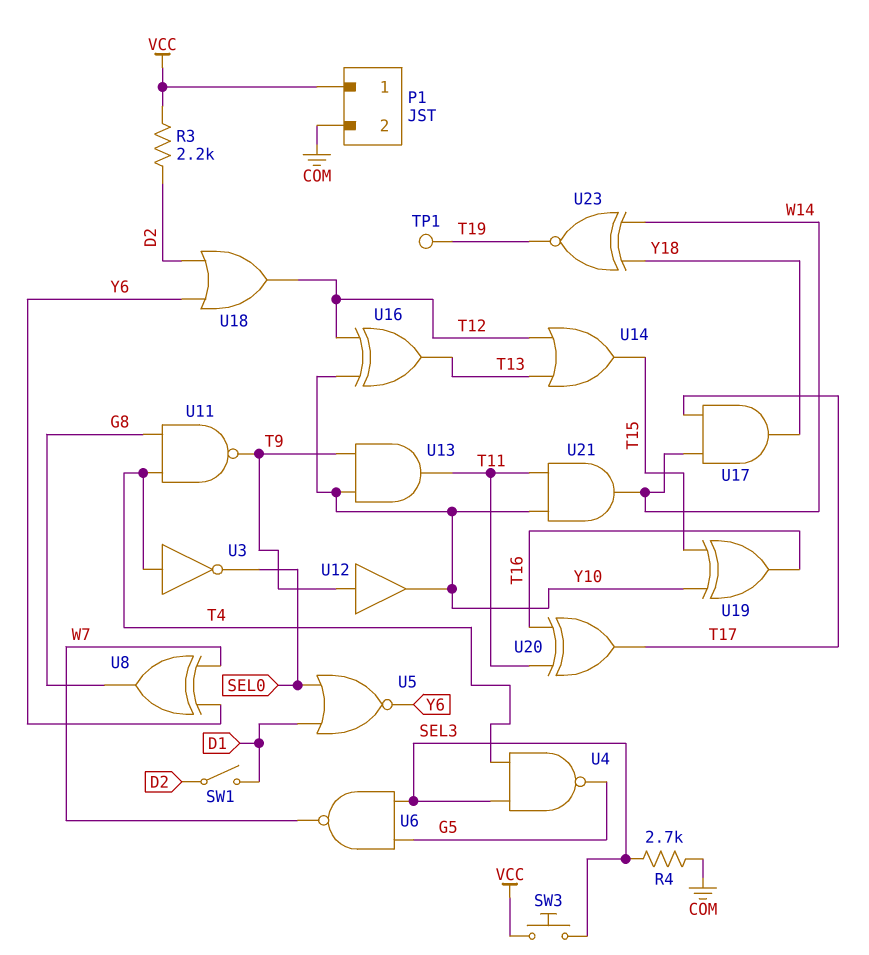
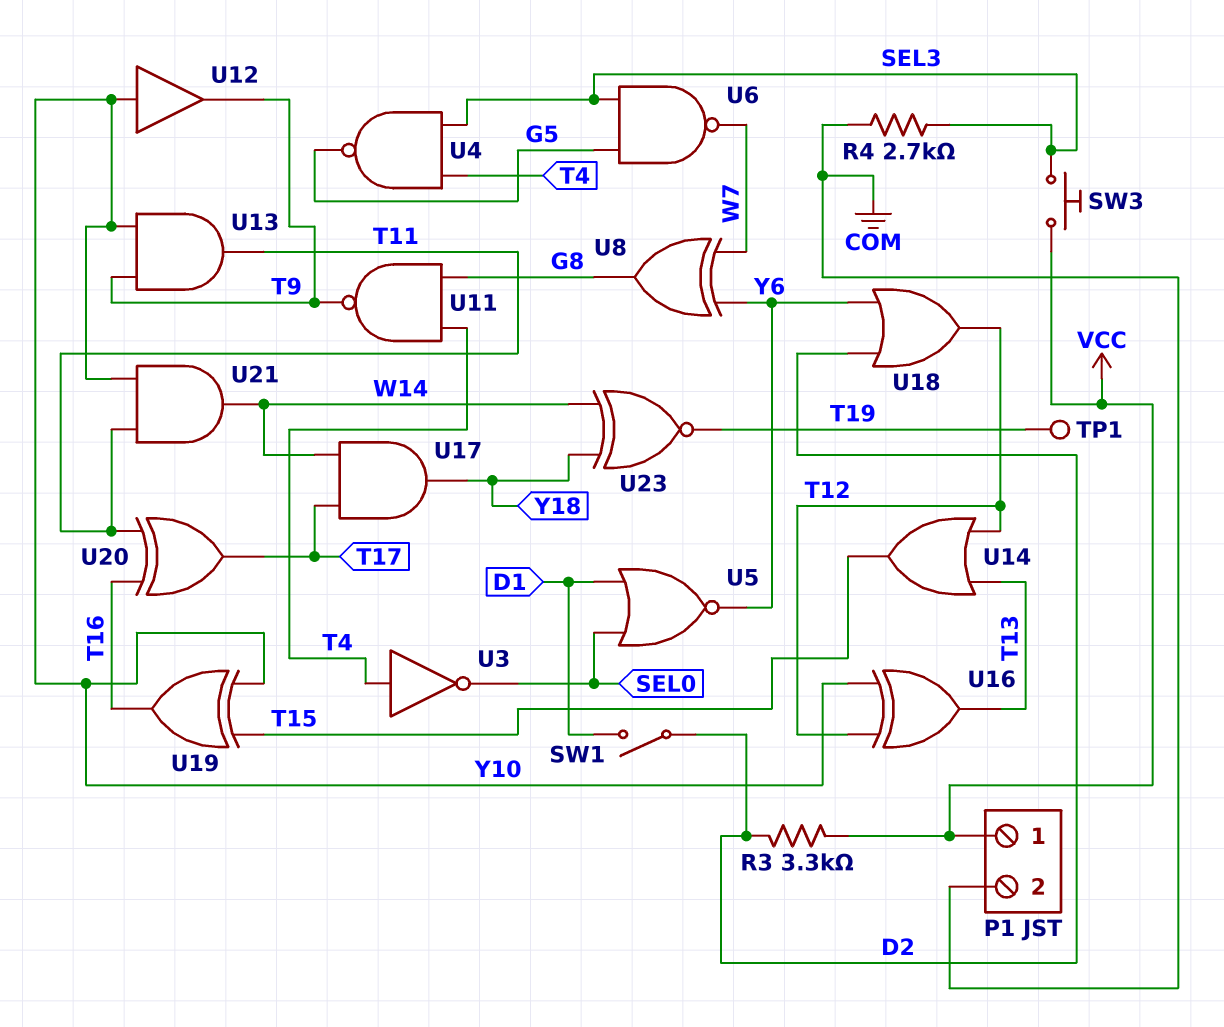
R3: 2.2k (D2, VCC) -> 3.3k (D2, VCC)
U12: buffer (in T9, out Y10) -> buffer (in Y10, out T9)

